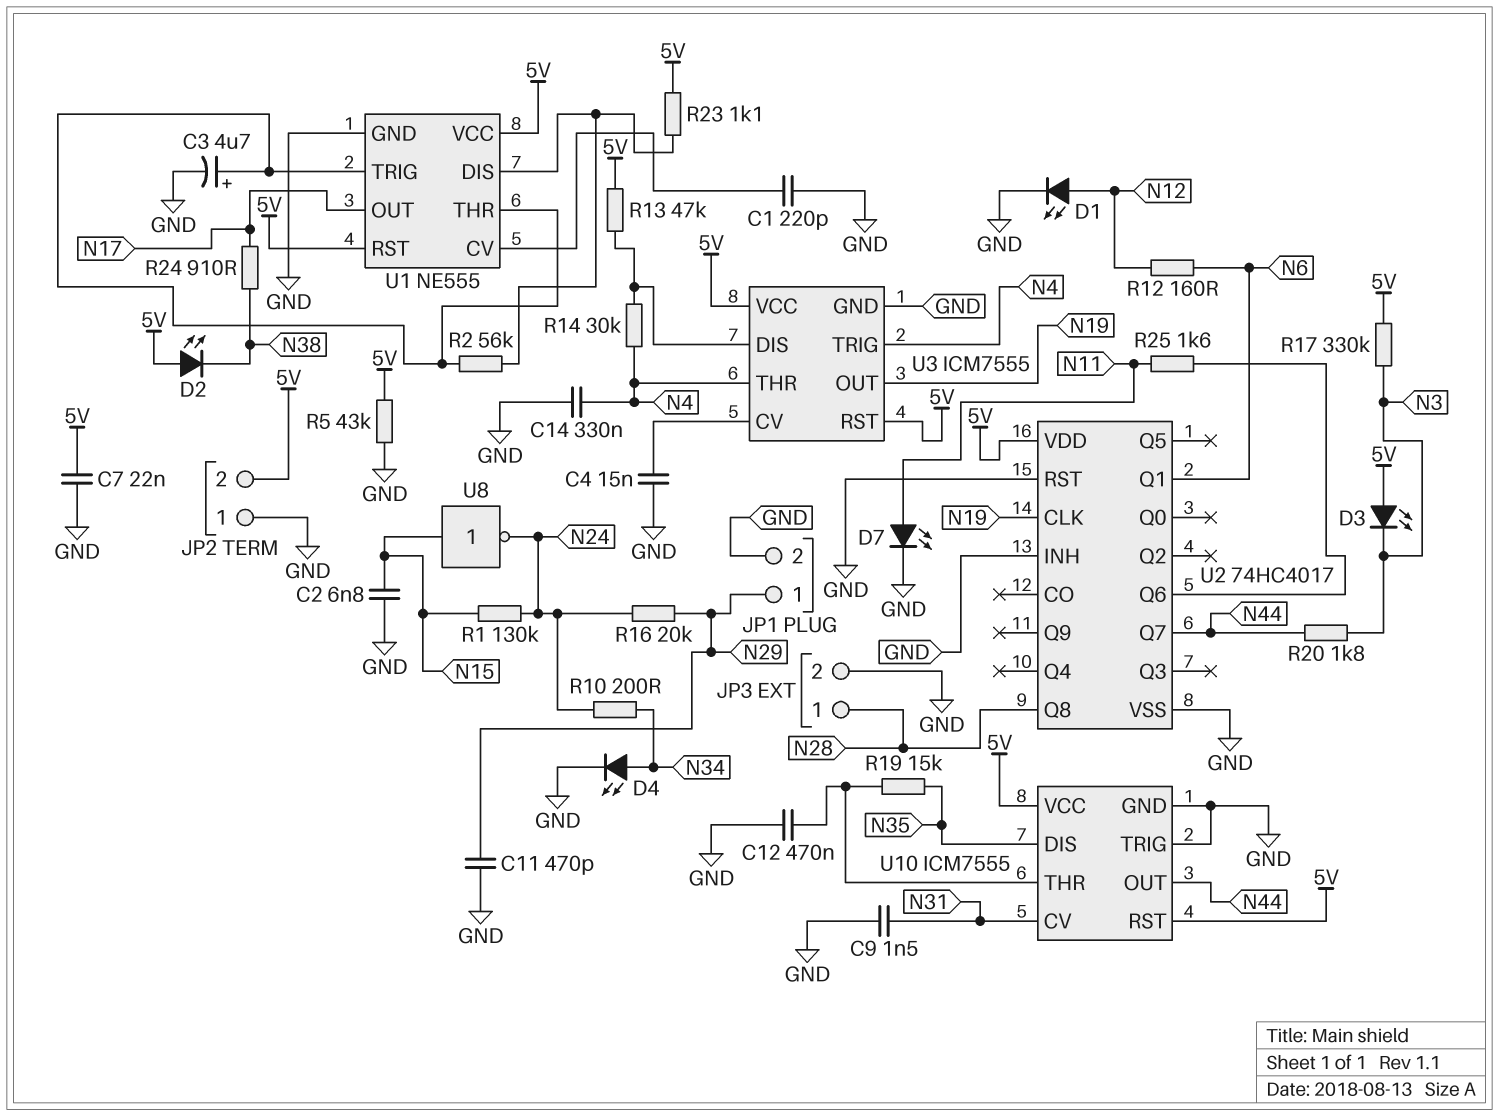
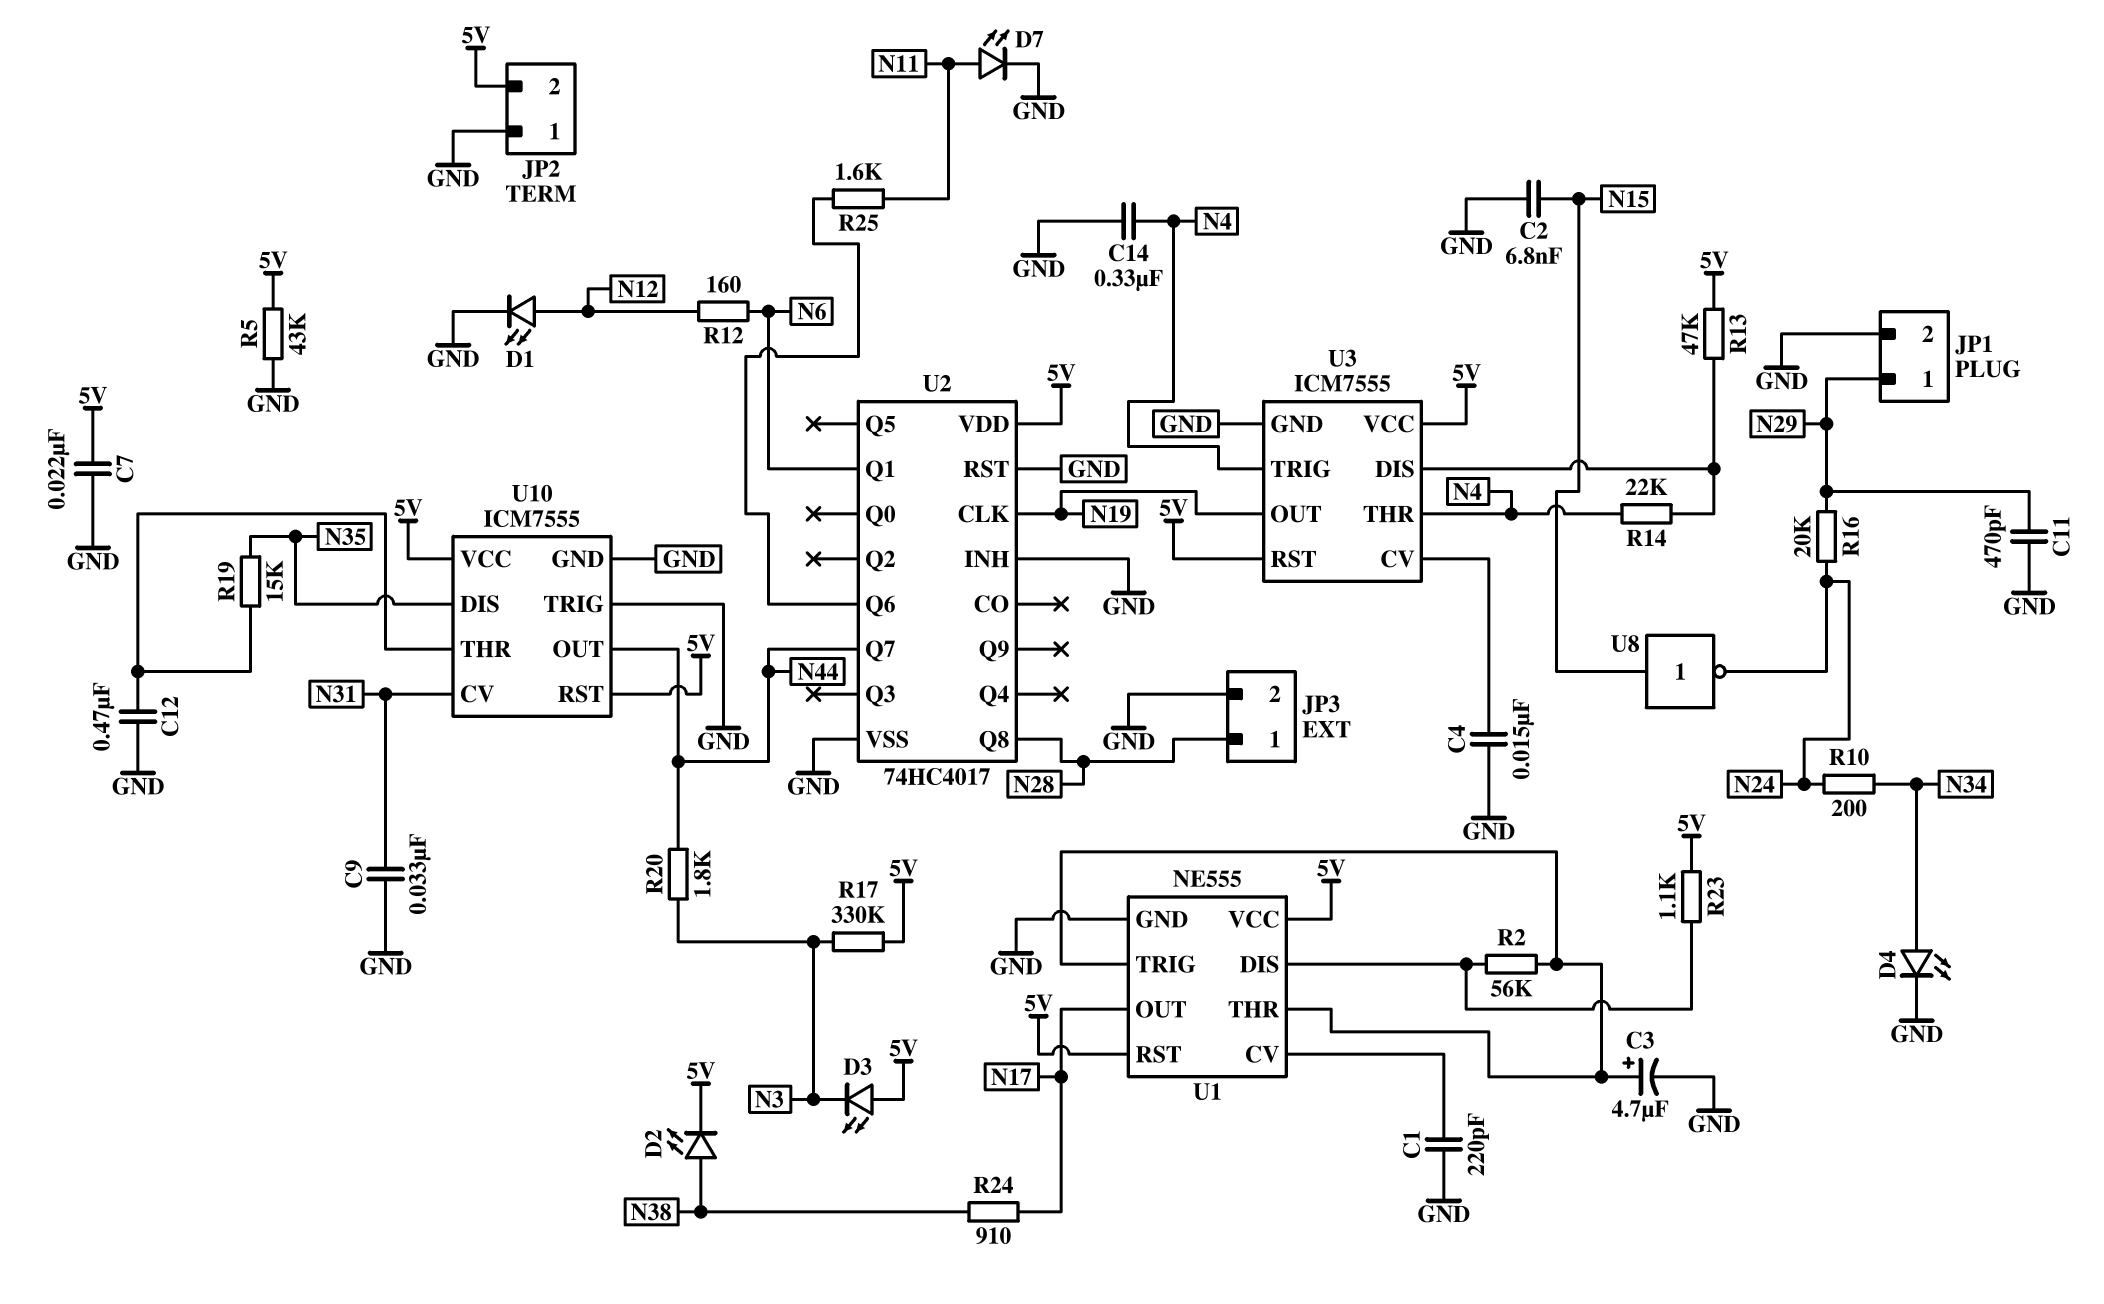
C9: 1.5nF (GND, N31) -> 33nF (GND, N31)
D2: LED (A 5V, K N38) -> LED (A N38, K 5V)
R1: 130k (N15, N24) -> none
R14: 30k (N4, U3/DIS) -> 22k (N4, U3/DIS)

